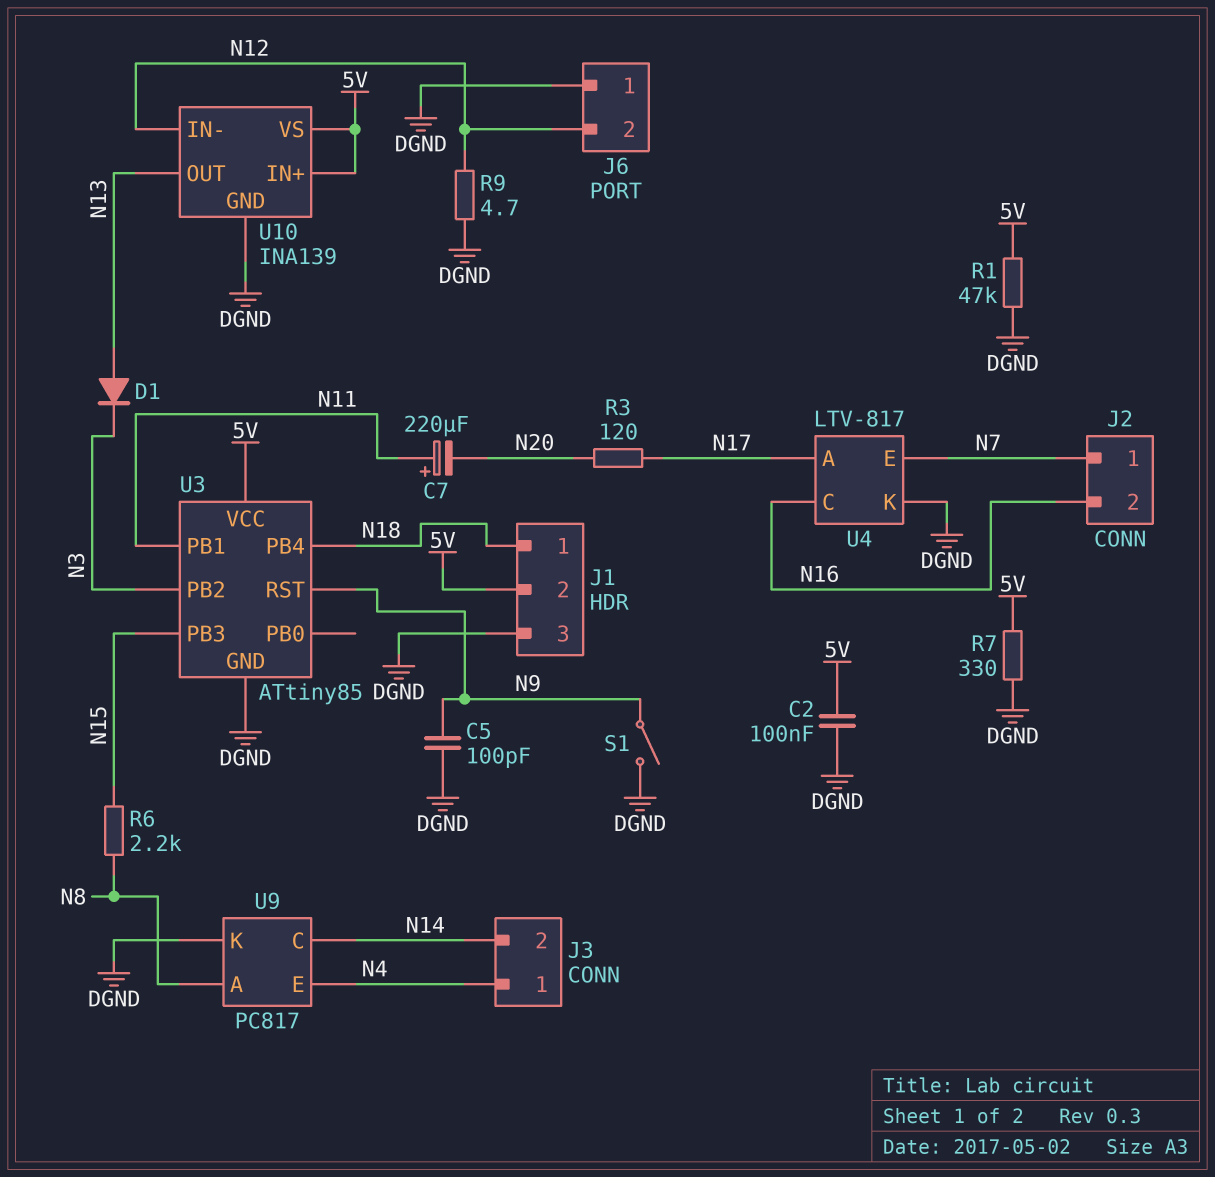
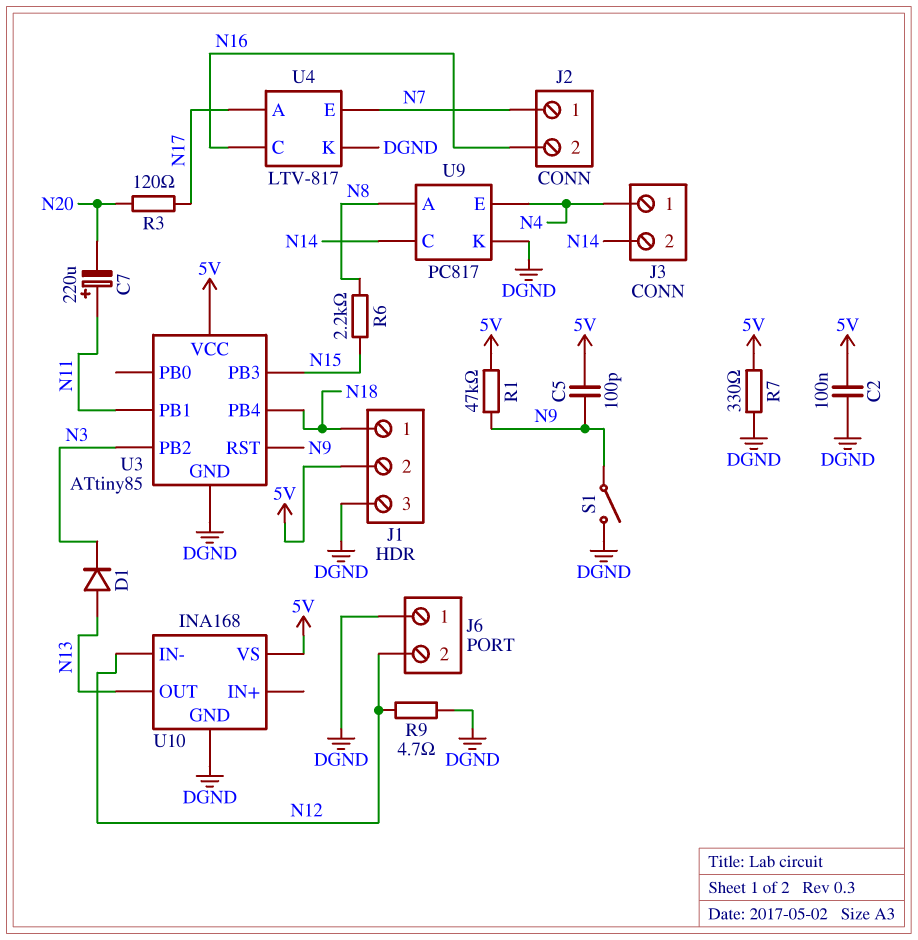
C5: 100pF (DGND, N9) -> 100pF (5V, N9)
R1: 47k (5V, DGND) -> 47k (5V, N9)
U10: INA139 -> INA168
U10 pin IN+: 5V -> none

